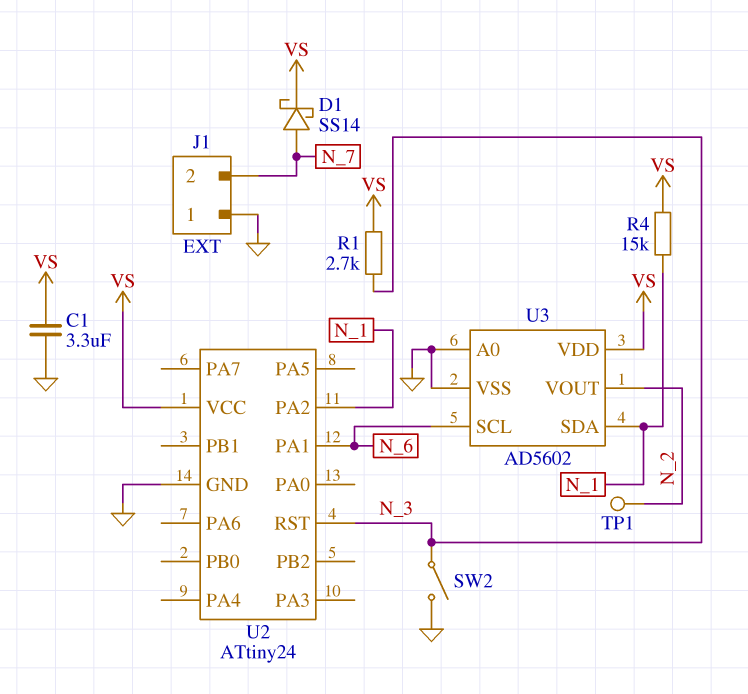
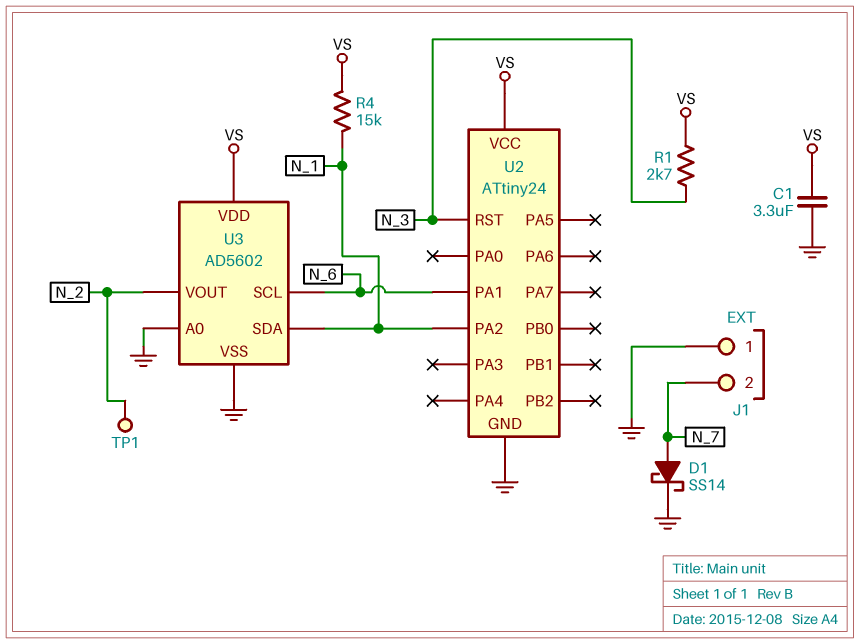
D1: schottky SS14 (A N_7, K VS) -> schottky SS14 (A N_7, K GND)
SW2: switch (GND, N_3) -> none

